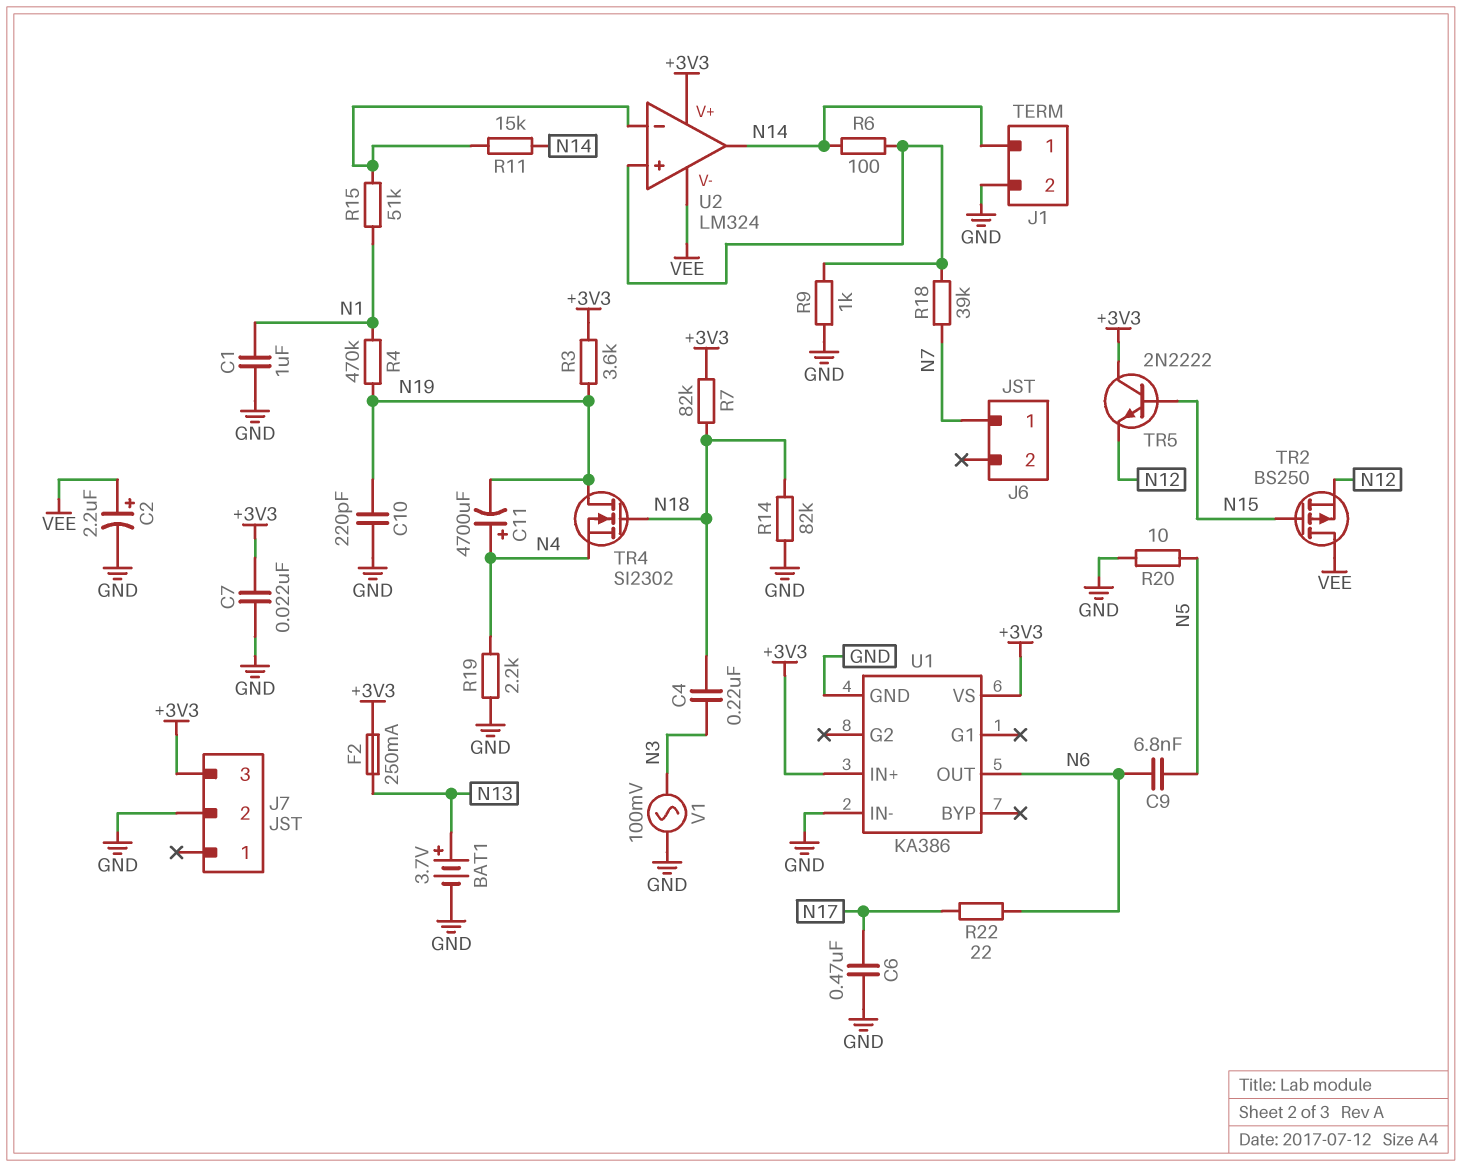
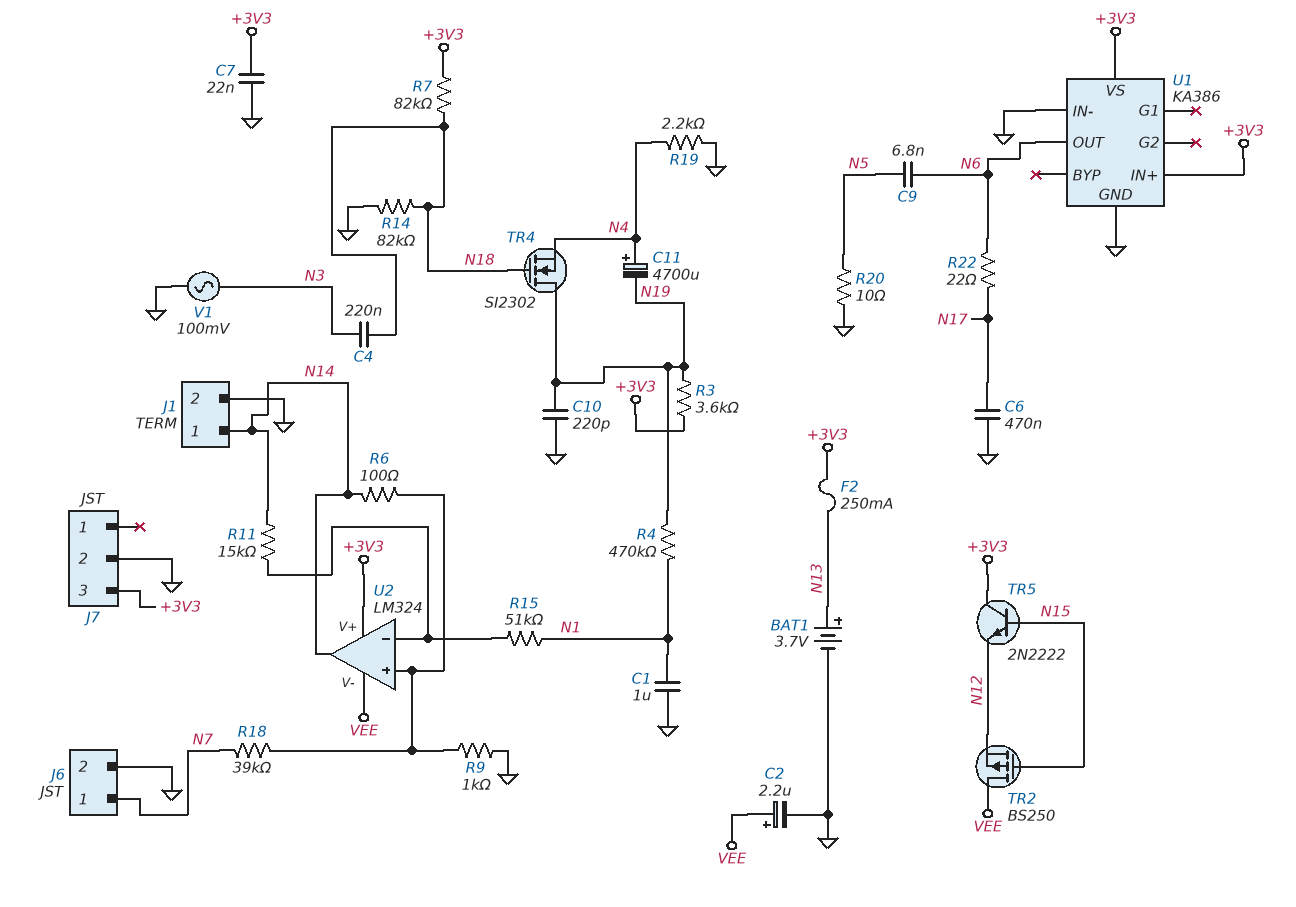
J6 pin 2: none -> GND

